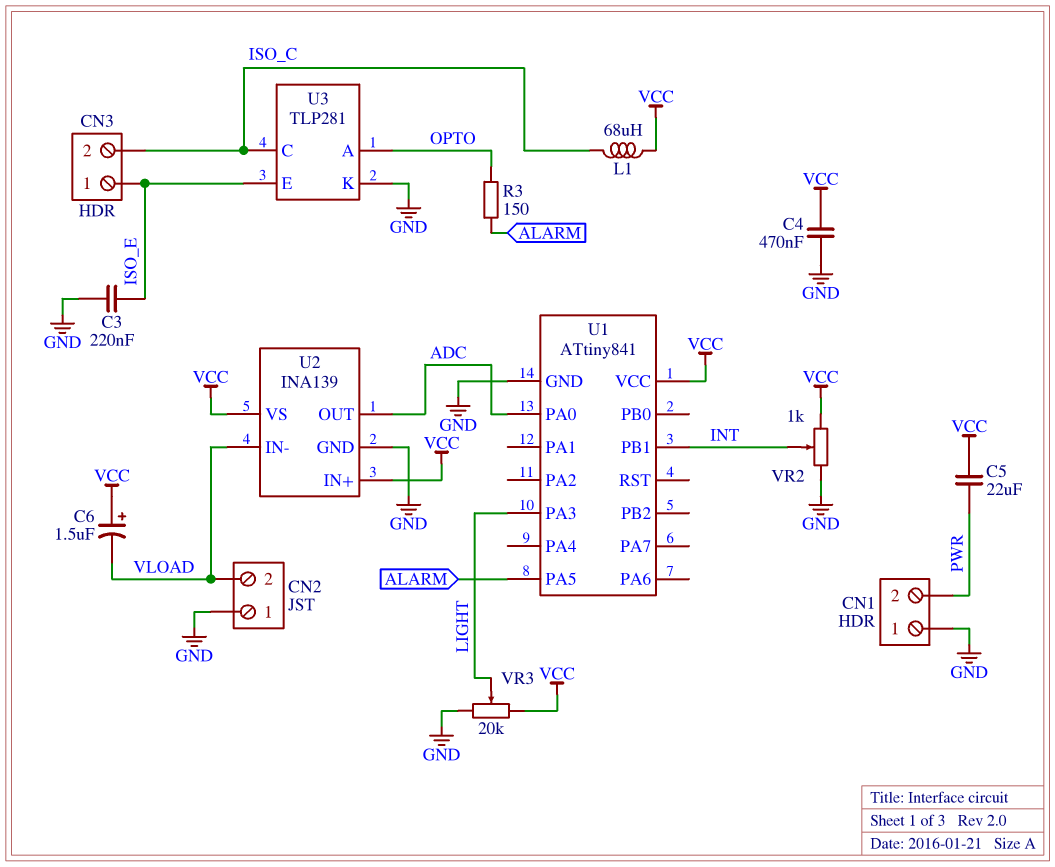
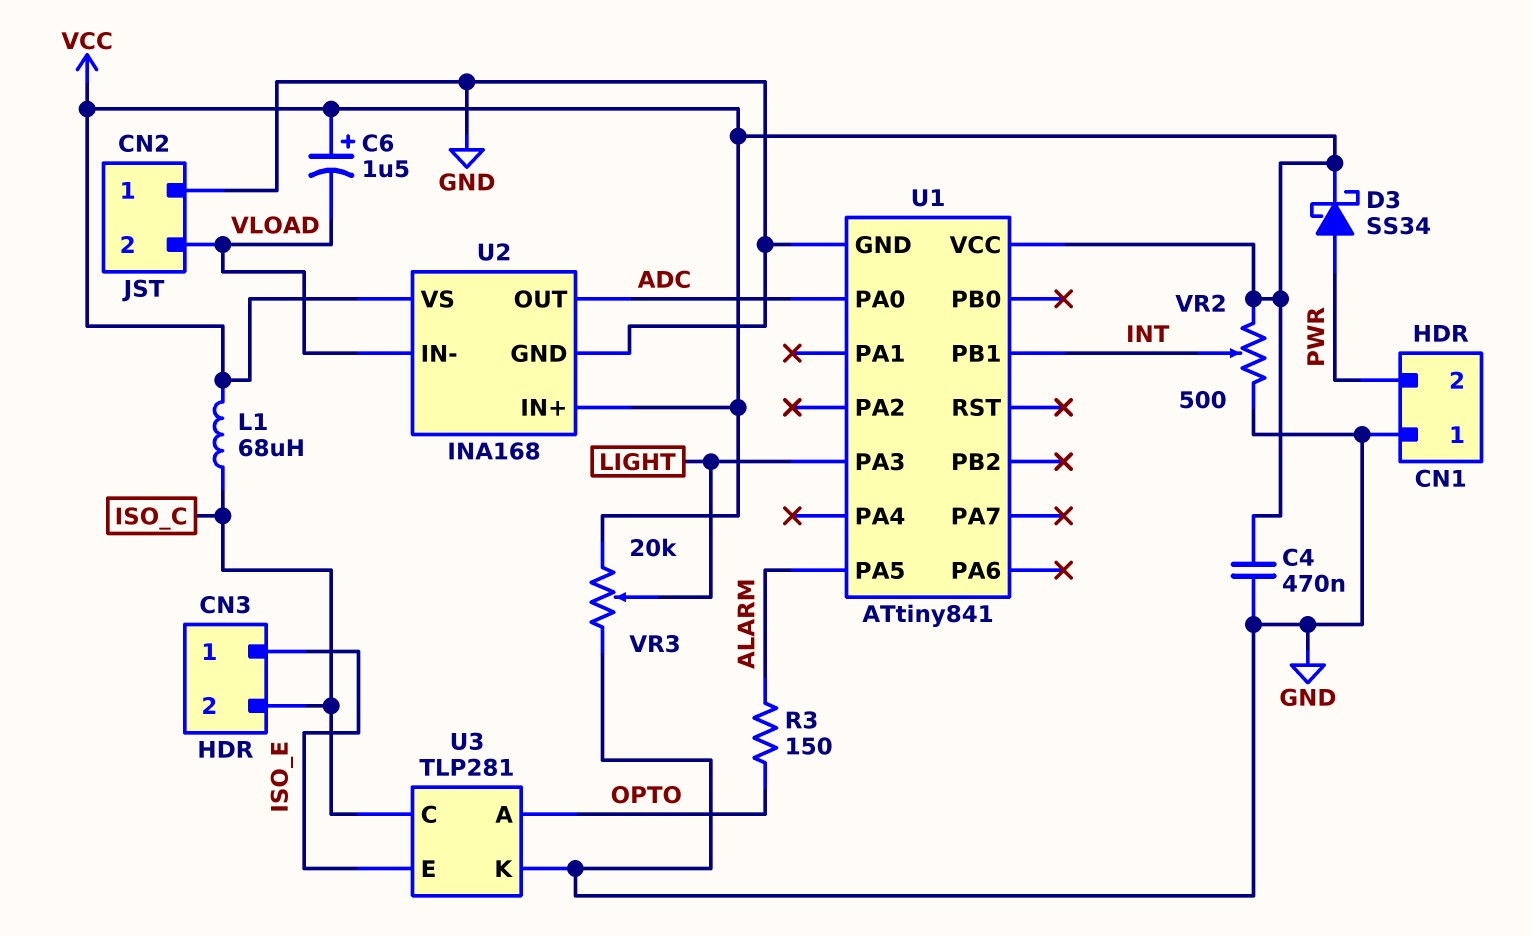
C3: 220nF (GND, ISO_E) -> none
C5: 22uF (PWR, VCC) -> none
D3: none -> schottky SS34 (A PWR, K VCC)
U2: INA139 -> INA168
VR2: 1k (GND, VCC, wiper INT) -> 500 (GND, VCC, wiper INT)

